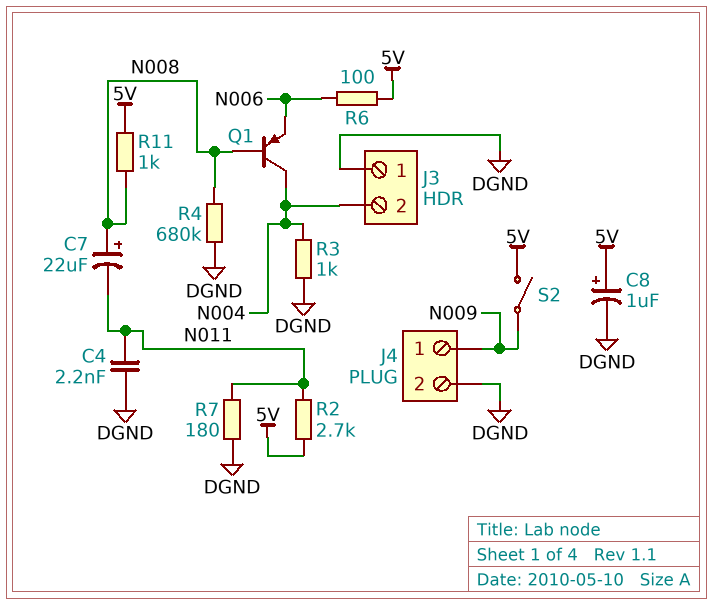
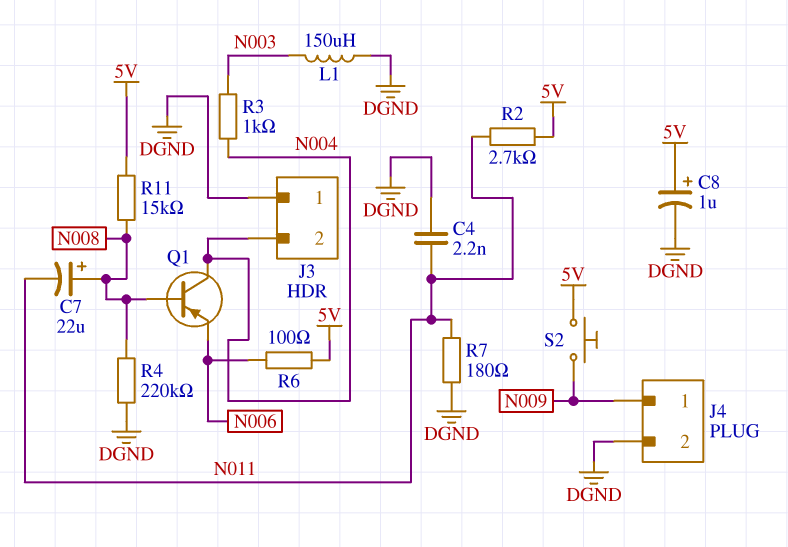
L1: none -> 150uH (DGND, N003)
R3: 1k (DGND, N004) -> 1k (N003, N004)
R4: 680k (DGND, N008) -> 220k (DGND, N008)
R11: 1k (5V, N008) -> 15k (5V, N008)
S2: switch (5V, N009) -> button (5V, N009)

